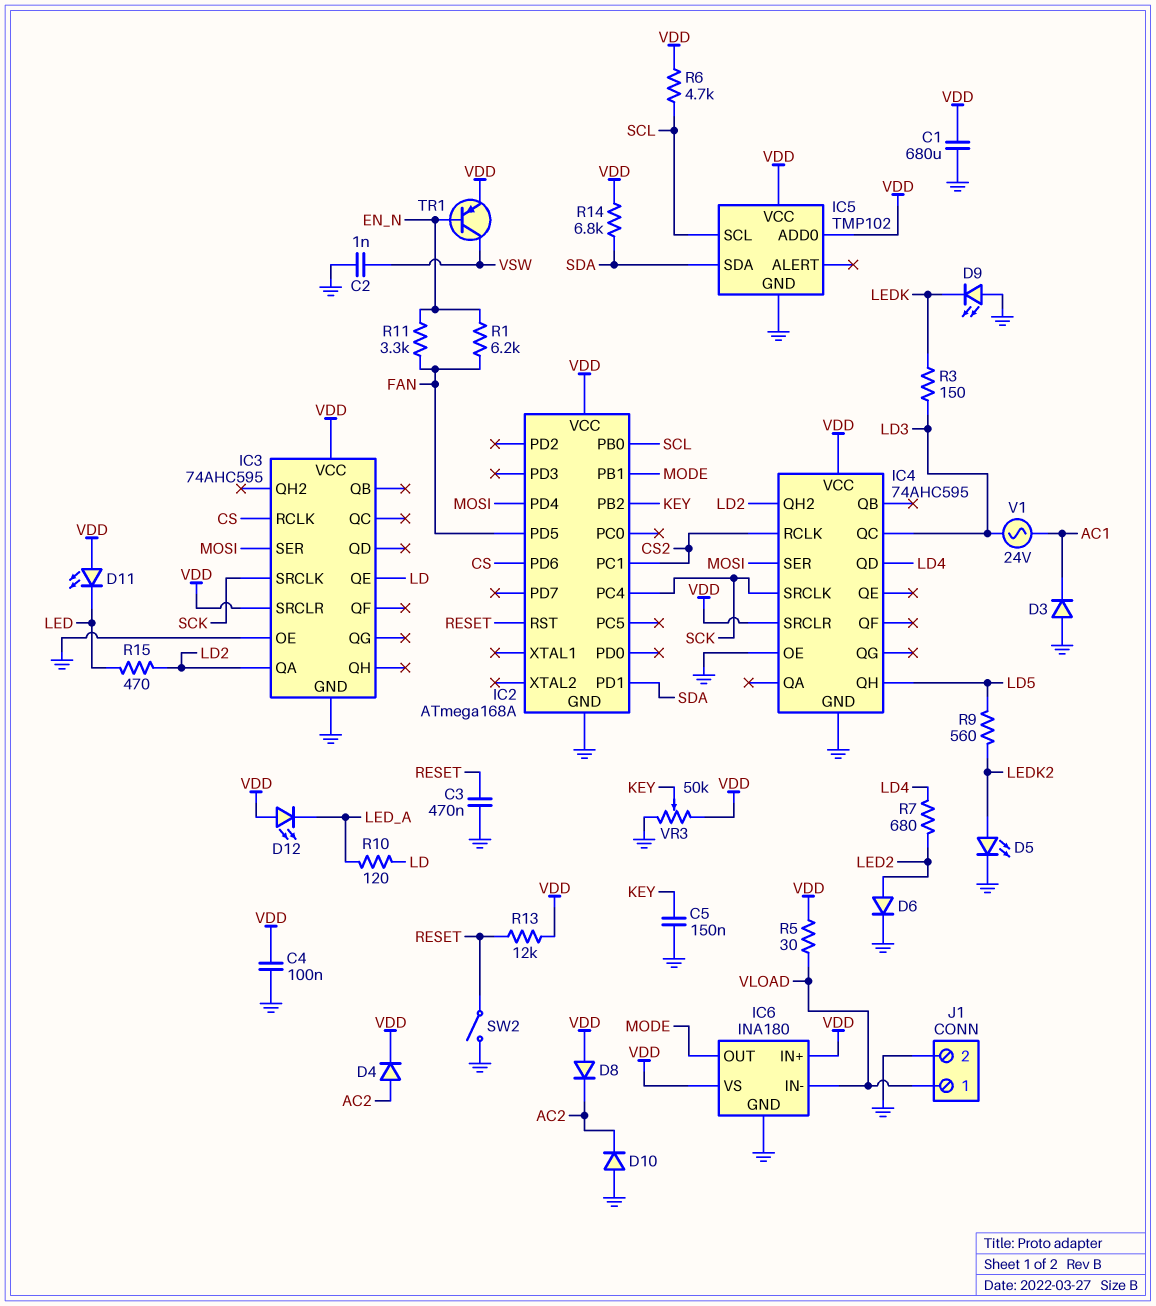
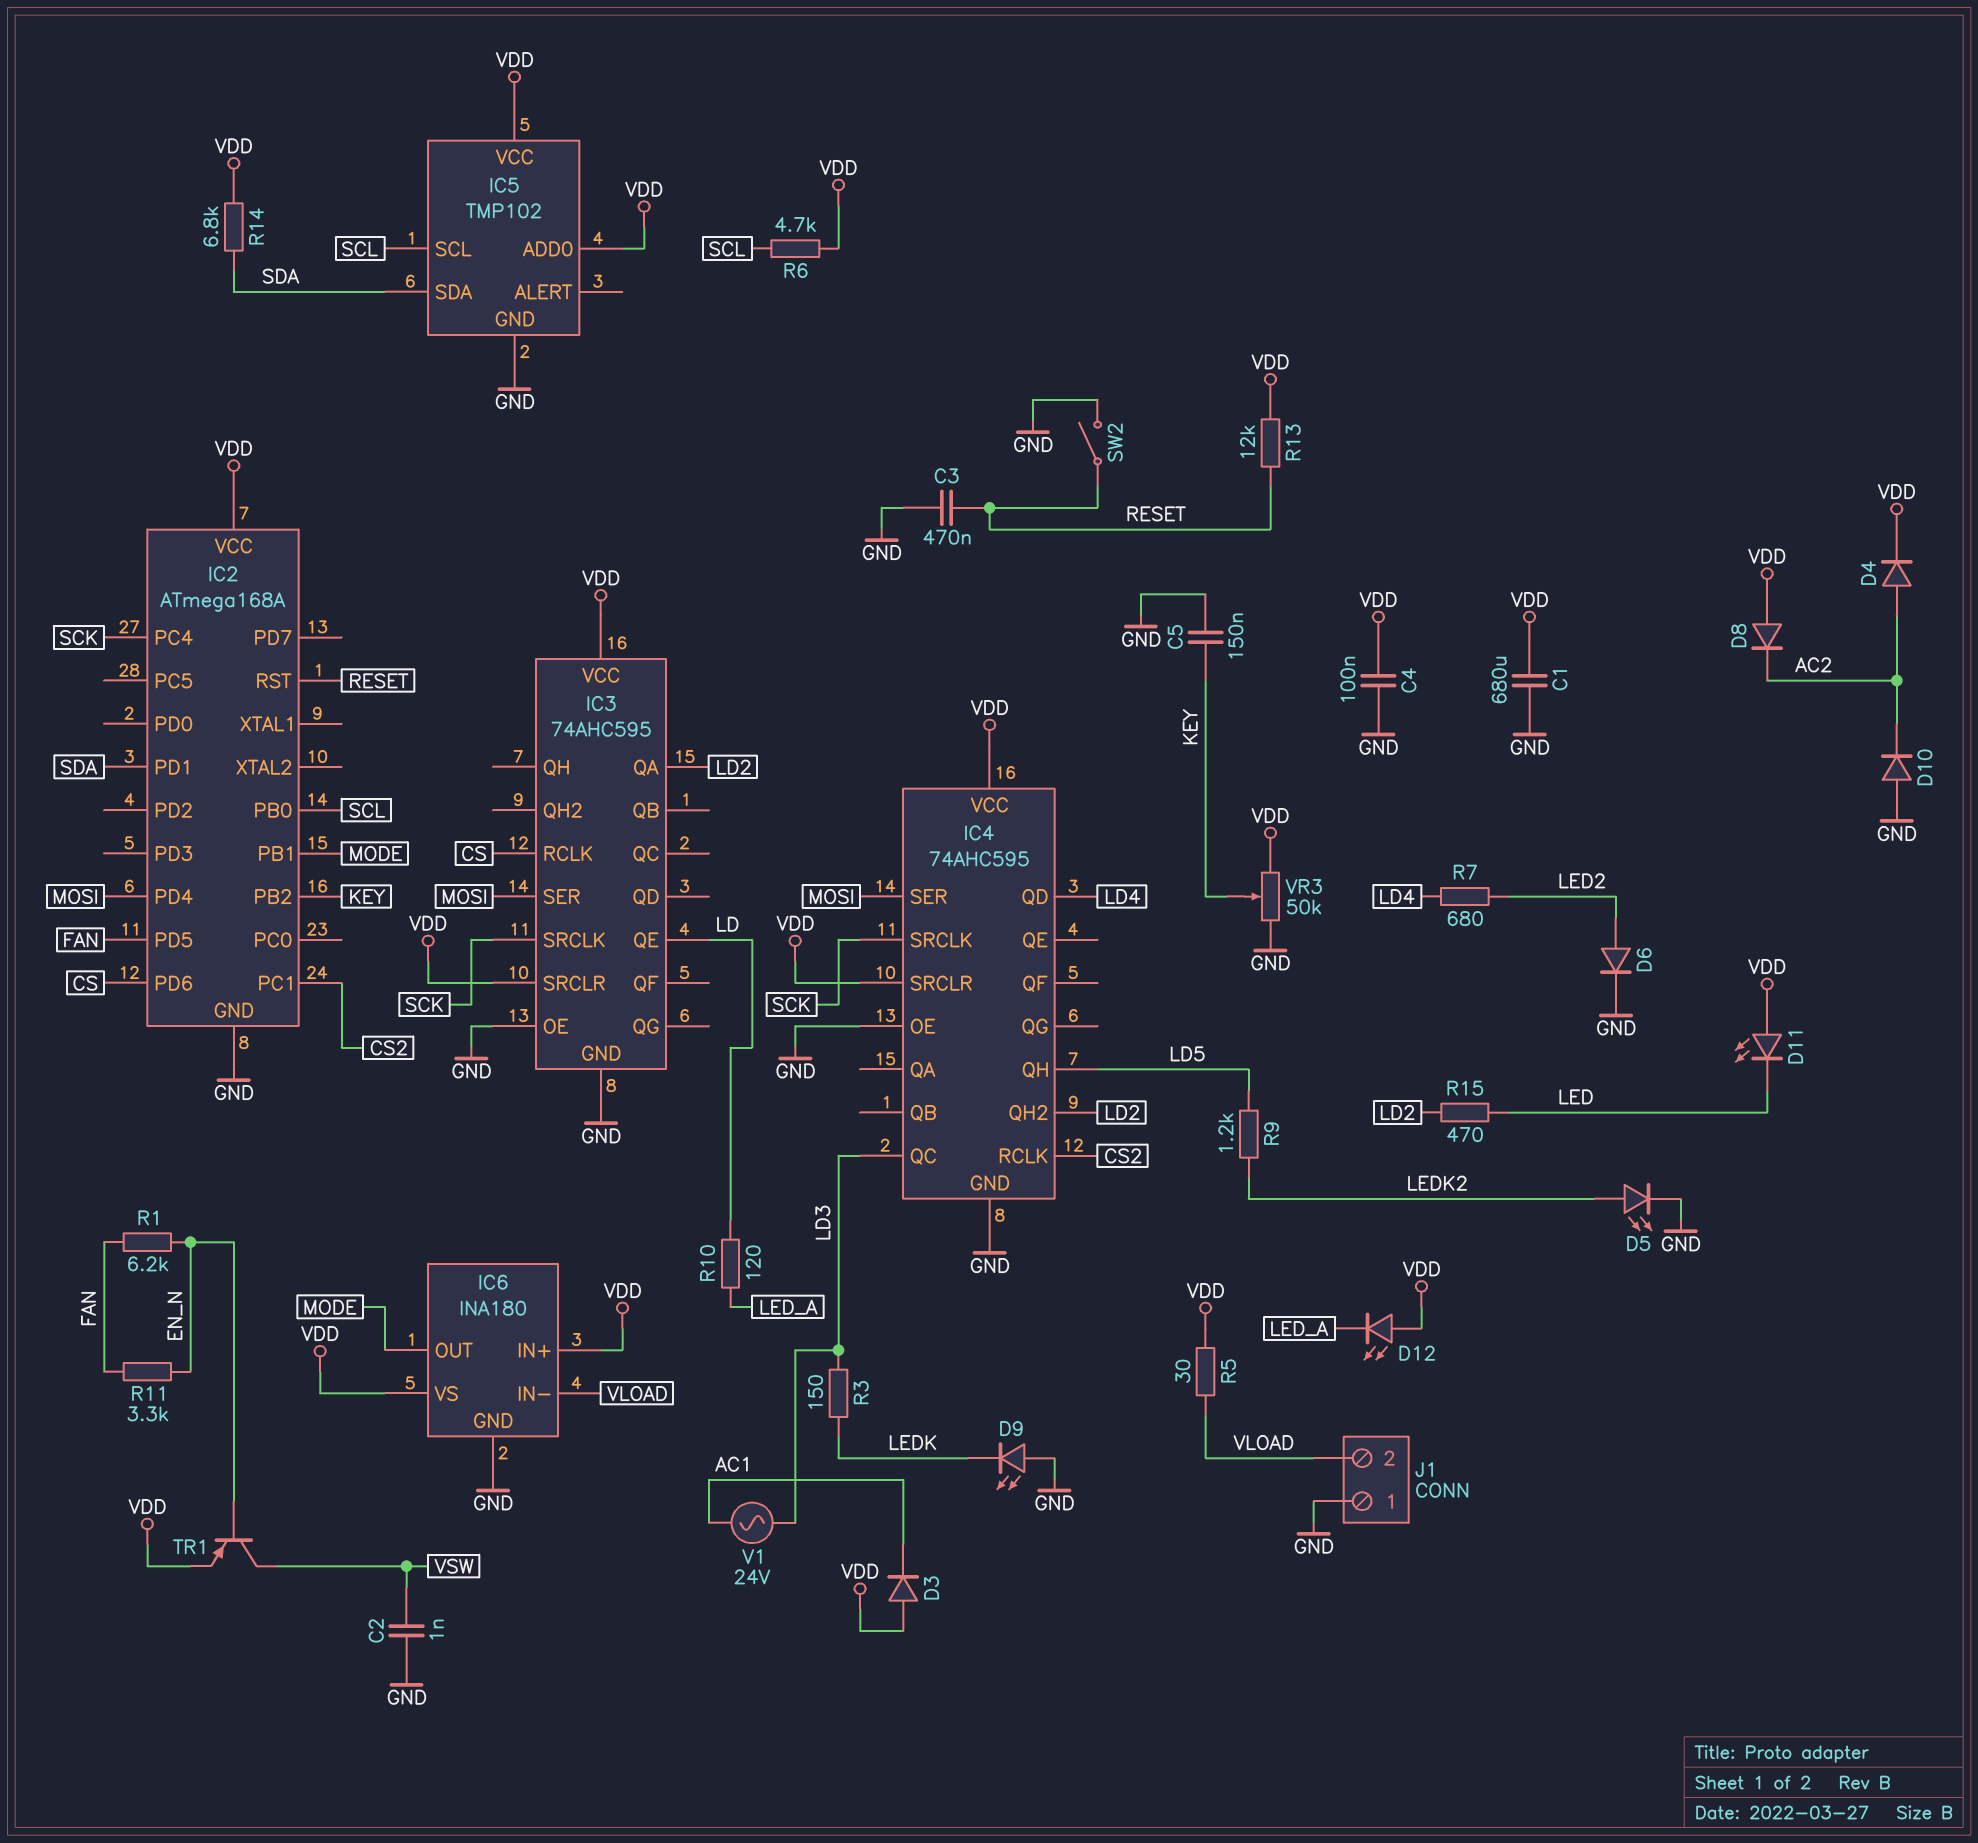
D3: diode (A GND, K AC1) -> diode (A VDD, K AC1)
J1 pin 1: VLOAD -> GND
J1 pin 2: GND -> VLOAD
R9: 560 (LD5, LEDK2) -> 1.2k (LD5, LEDK2)

